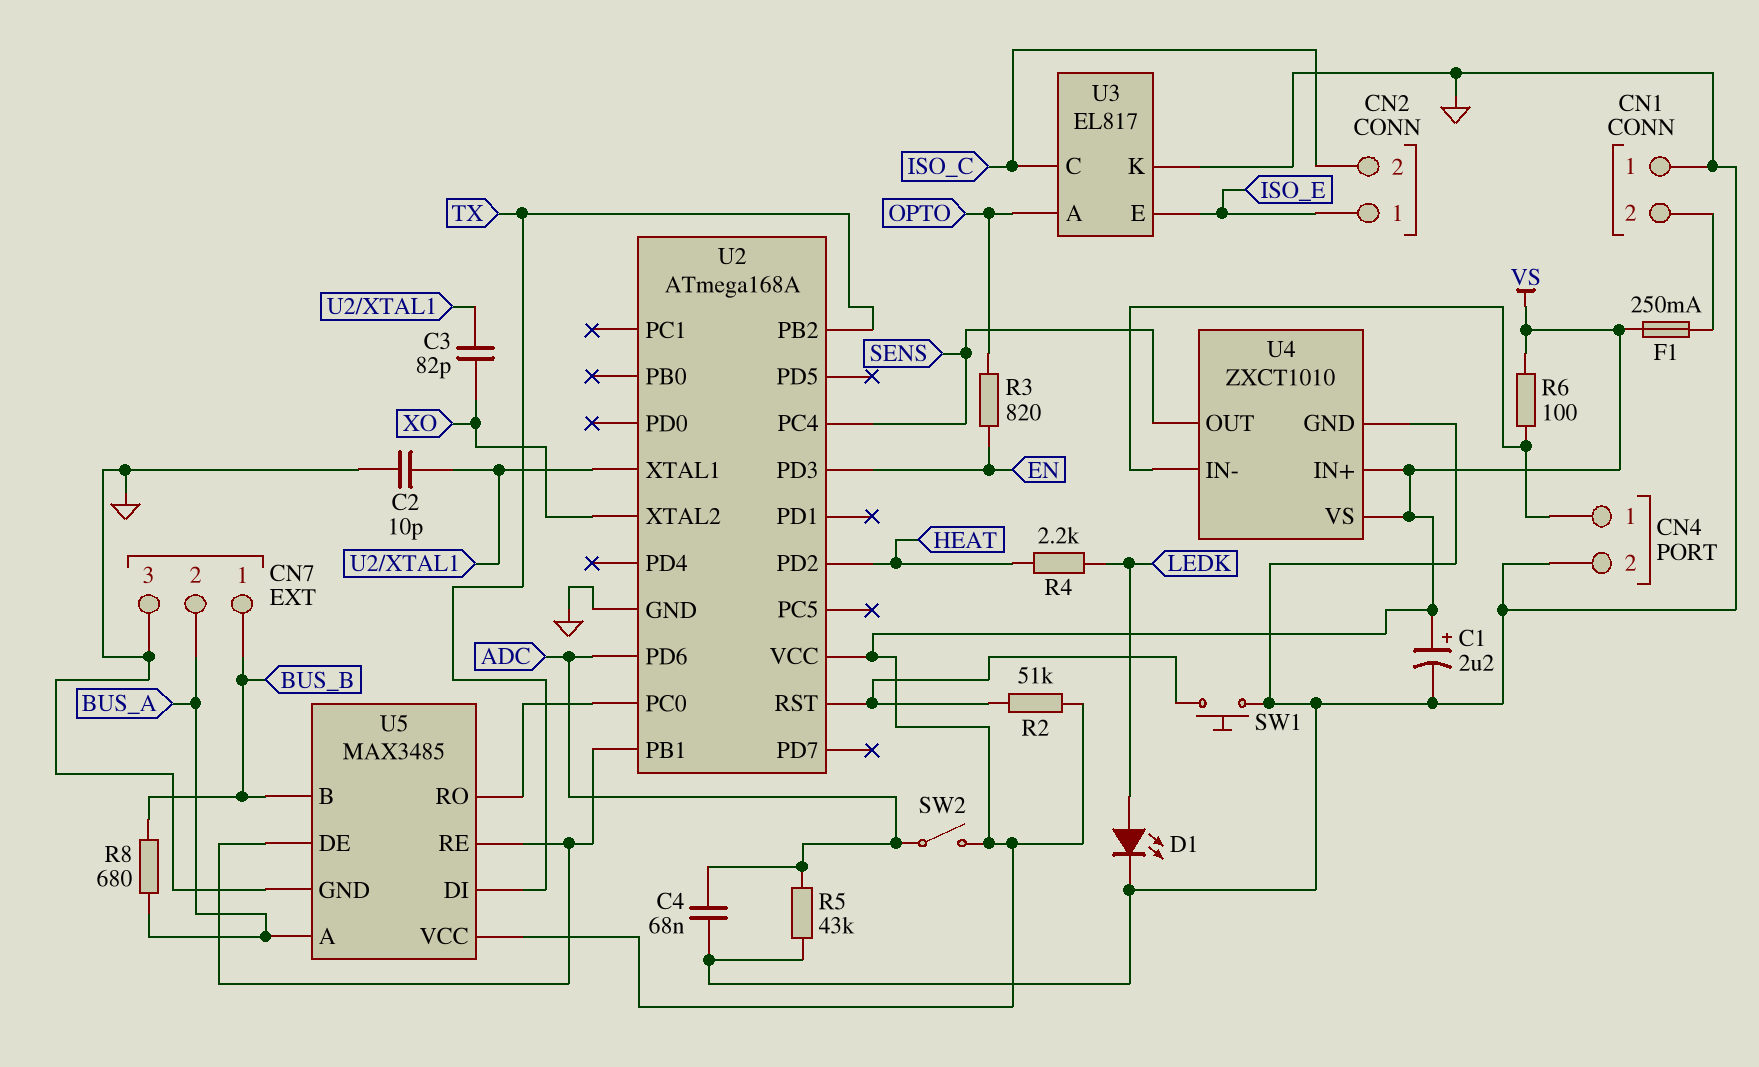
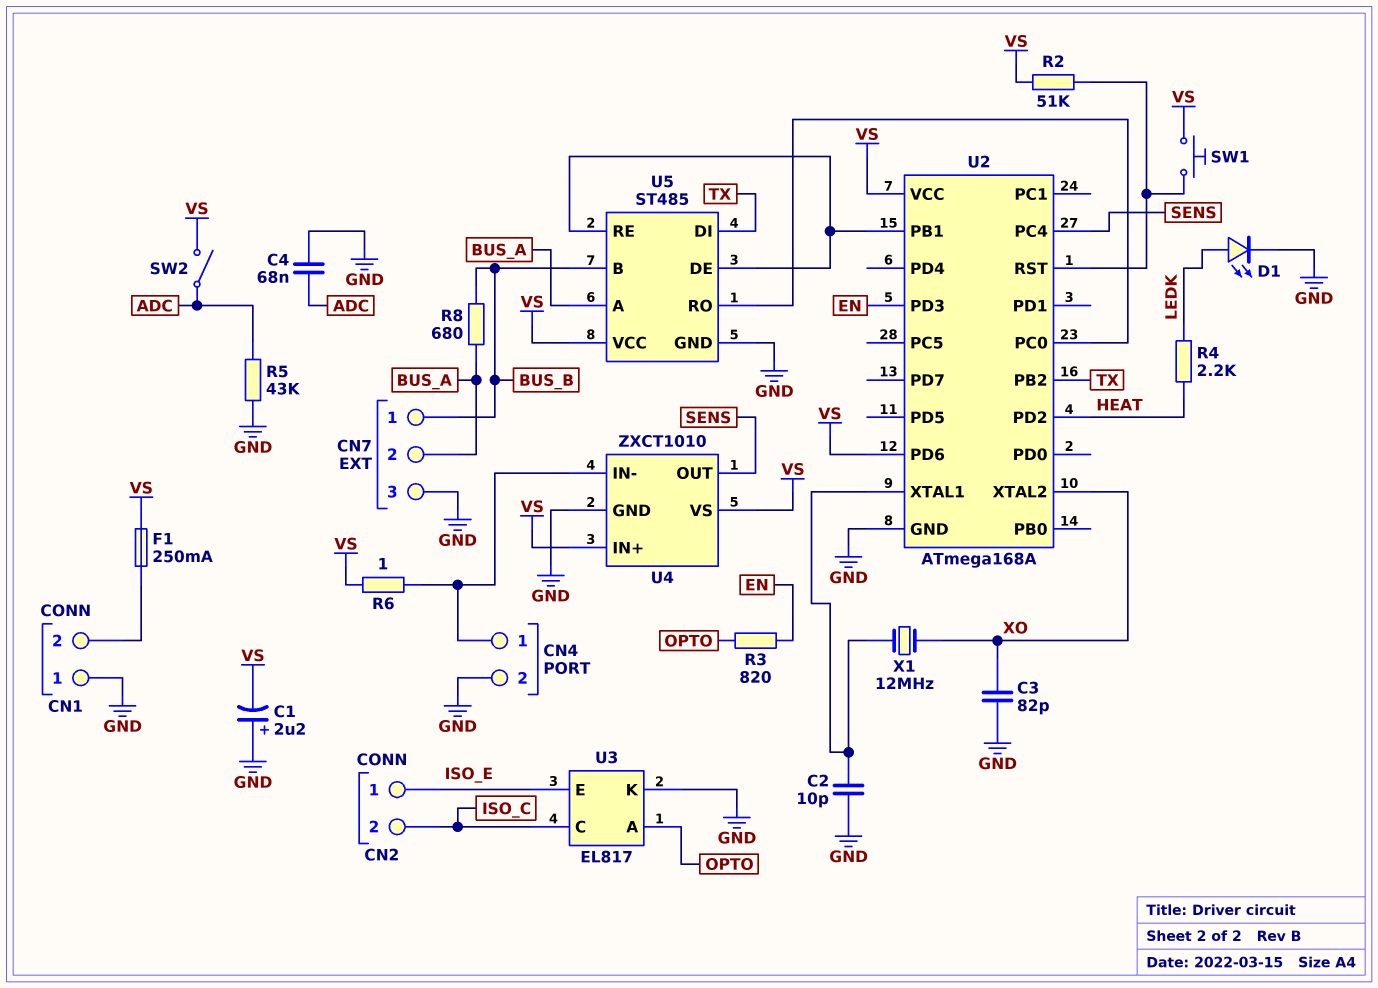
C1: 2.2uF (plus VS, minus GND) -> 2.2uF (plus GND, minus VS)
C3: 82pF (U2/XTAL1, XO) -> 82pF (GND, XO)
R6: 100 (CN4/1, VS) -> 1 (CN4/1, VS)
SW1: button (GND, U2/RST) -> button (U2/RST, VS)
U2 pin PD6: ADC -> VS
U5: MAX3485 -> ST485
X1: none -> 12MHz (U2/XTAL1, XO)

